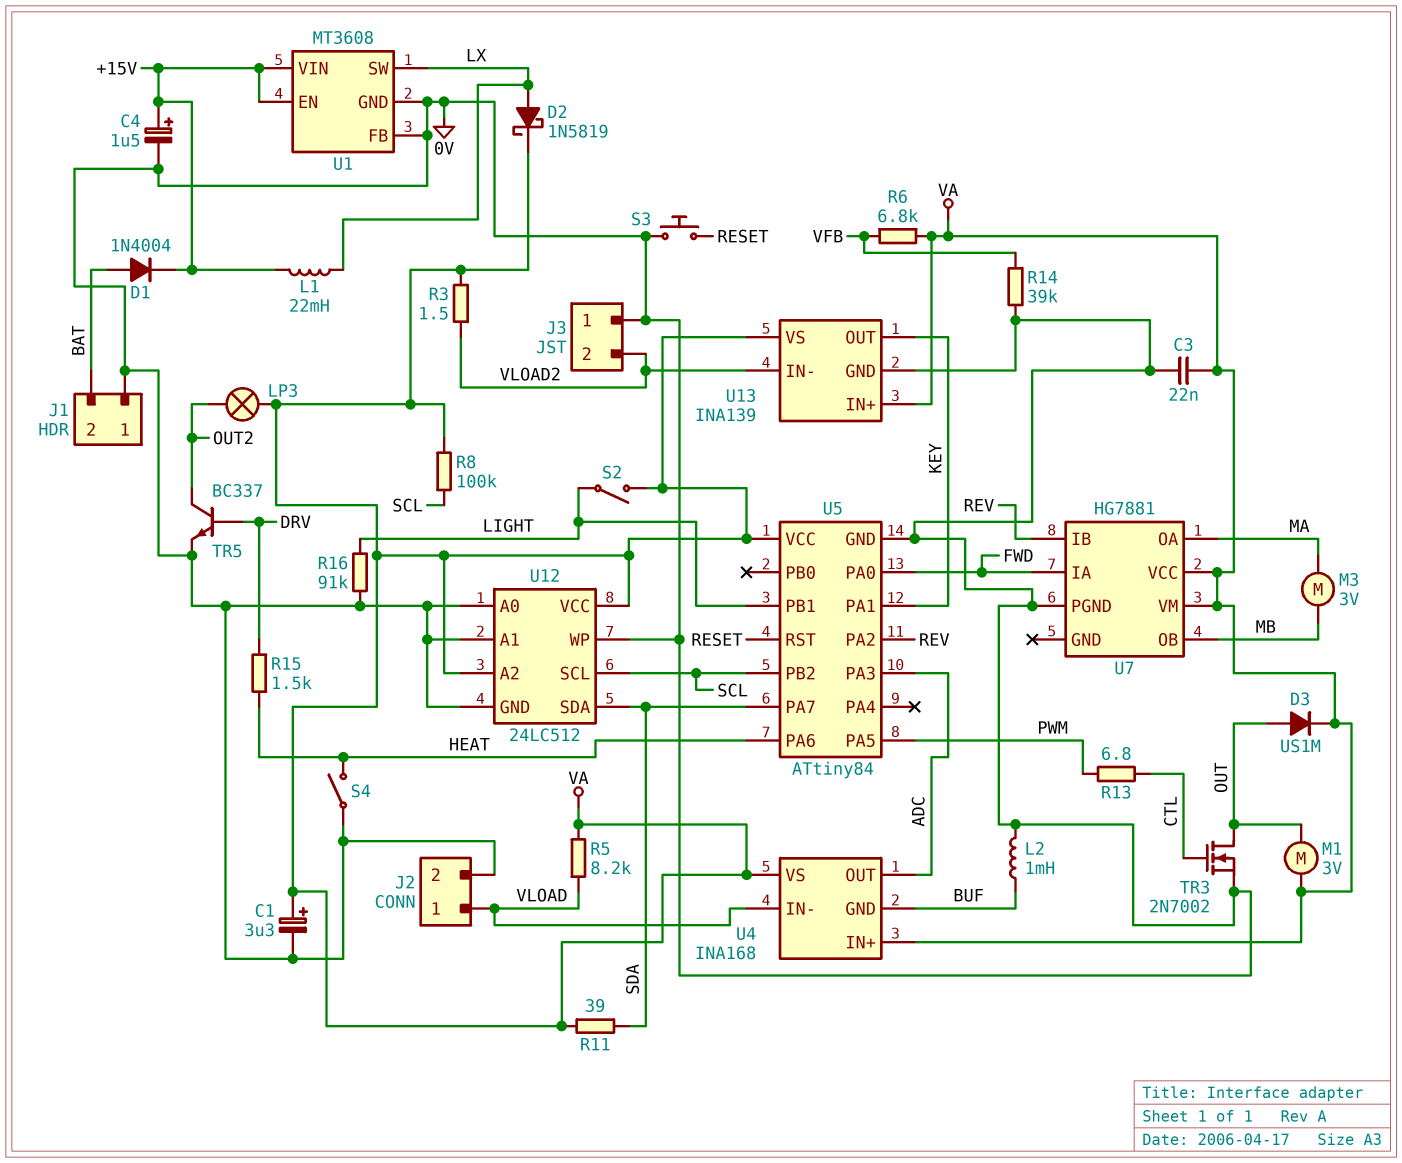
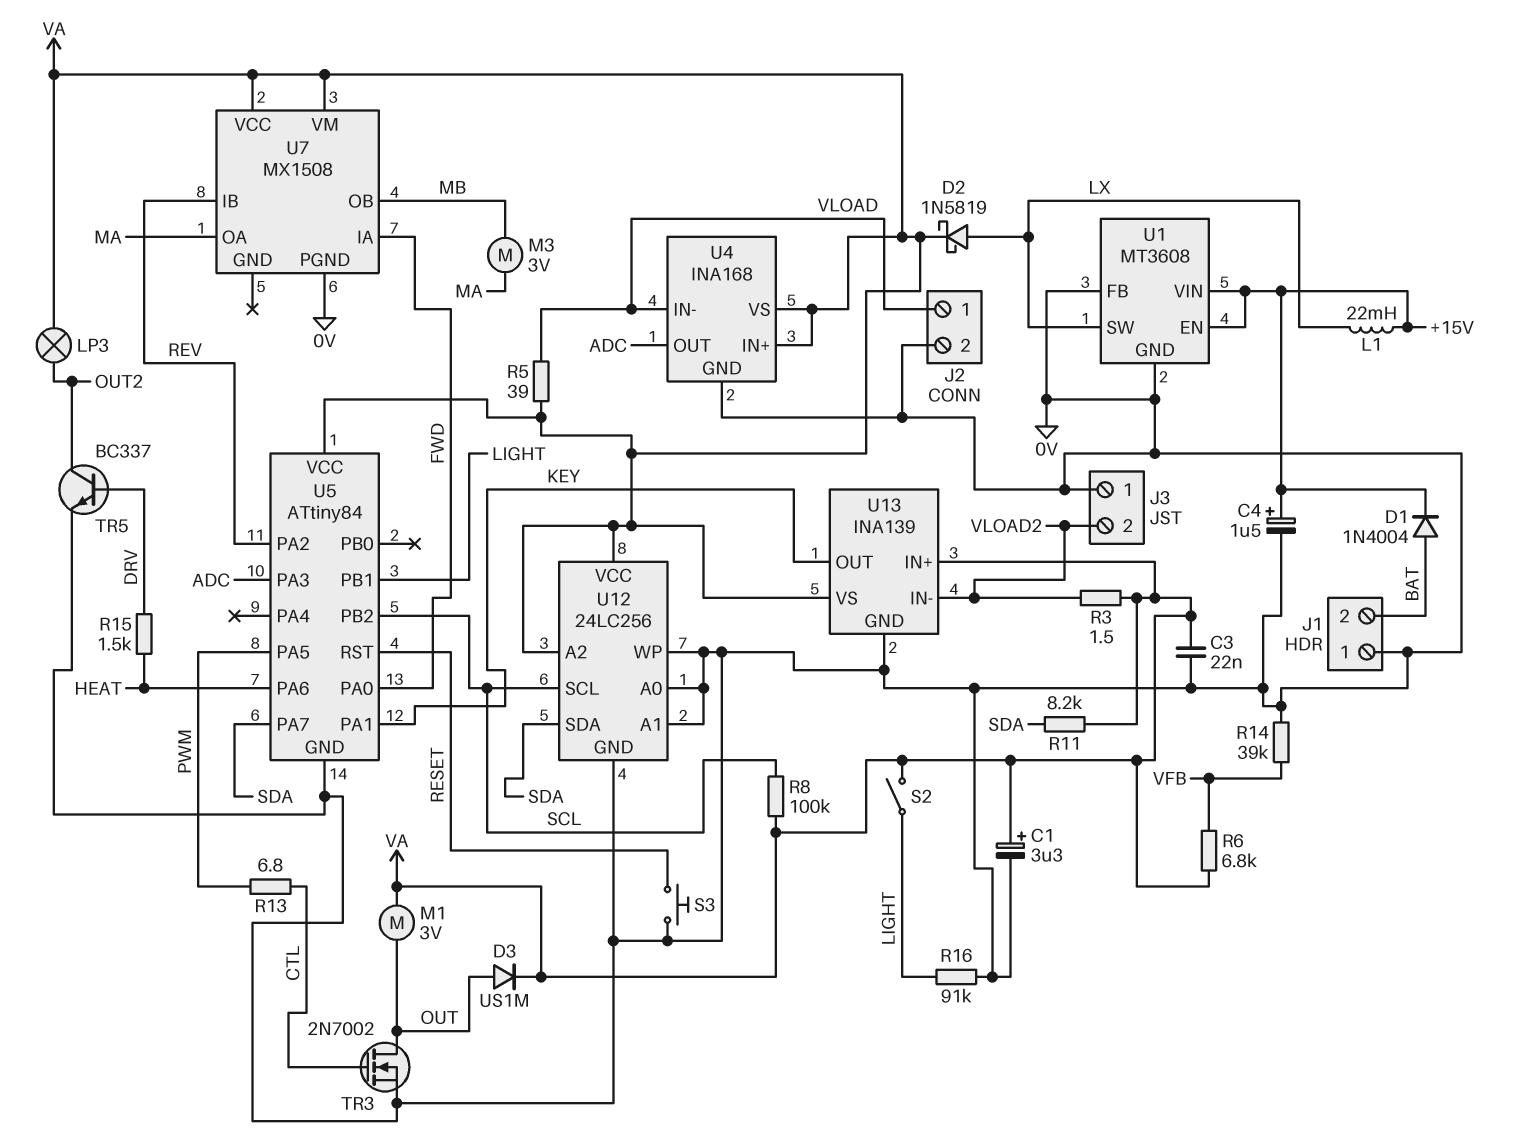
L2: 1mH (0V, BUF) -> none
R5: 8.2k (VA, VLOAD) -> 39 (VA, VLOAD)
R11: 39 (SDA, VA) -> 8.2k (SDA, VA)
S4: switch (0V, HEAT) -> none
U4 pin GND: BUF -> 0V
U7: HG7881 -> MX1508
U12: 24LC512 -> 24LC256

